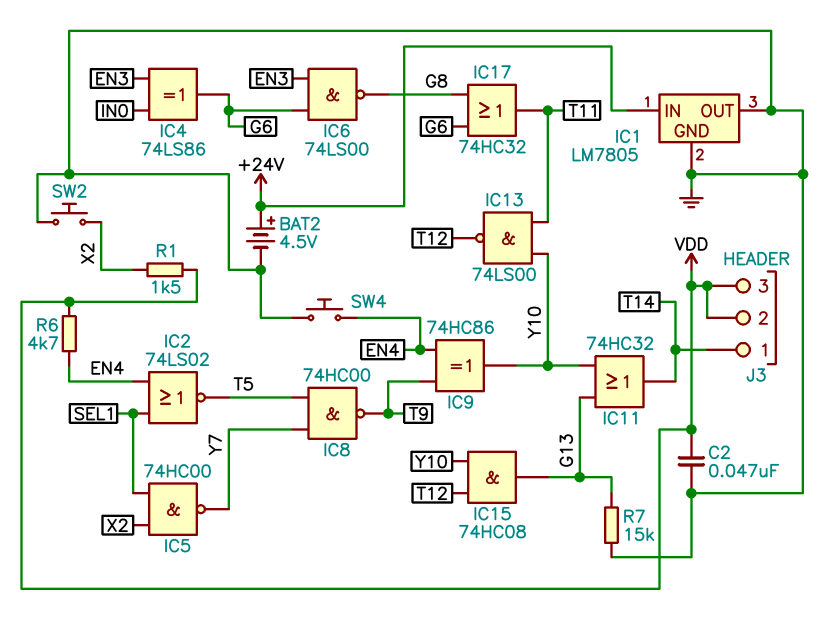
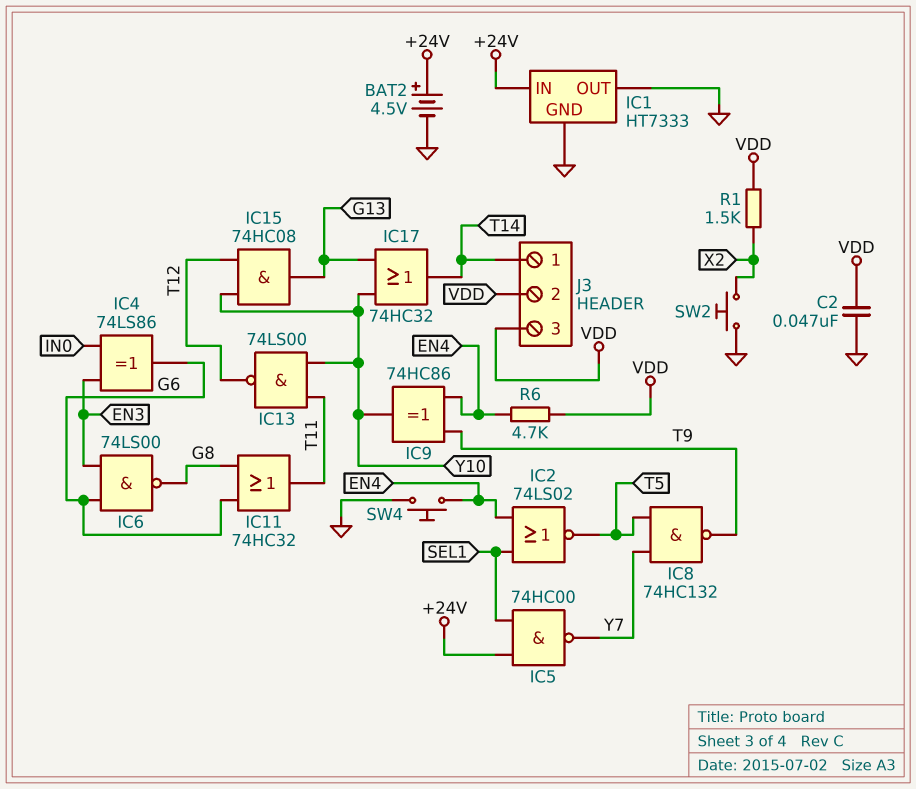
IC1: LM7805 -> HT7333
IC5: NAND 74HC00 (in SEL1, in X2, out Y7) -> NAND 74HC00 (in +24V, in SEL1, out Y7)
IC8: NAND 74HC00 (in T5, in Y7, out T9) -> NAND 74HC132 (in T5, in Y7, out T9)
IC11: OR 74HC32 (in G13, in Y10, out T14) -> OR 74HC32 (in G6, in G8, out T11)
IC17: OR 74HC32 (in G6, in G8, out T11) -> OR 74HC32 (in G13, in Y10, out T14)
R7: 15k (G13, GND) -> none

